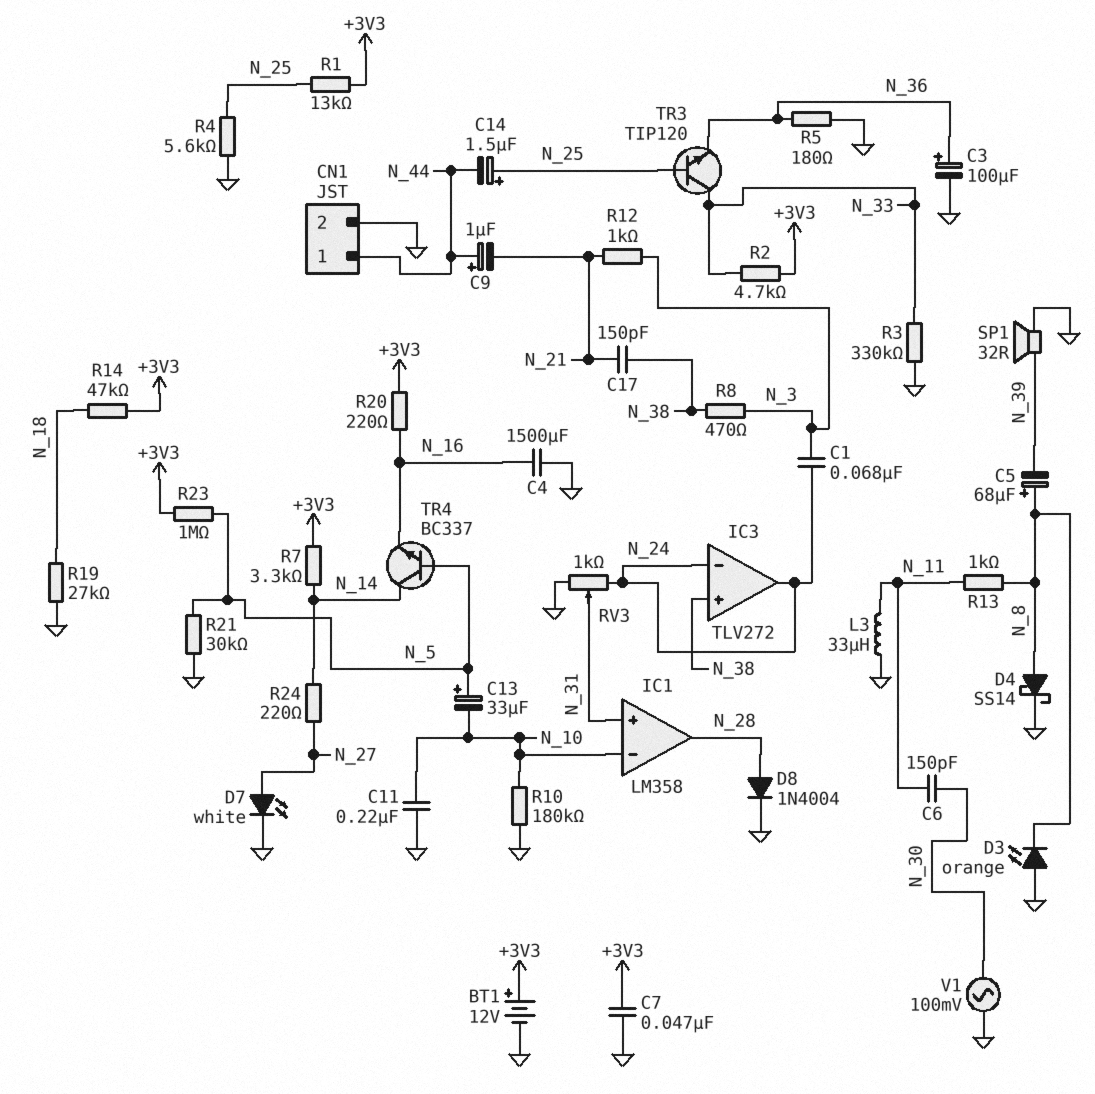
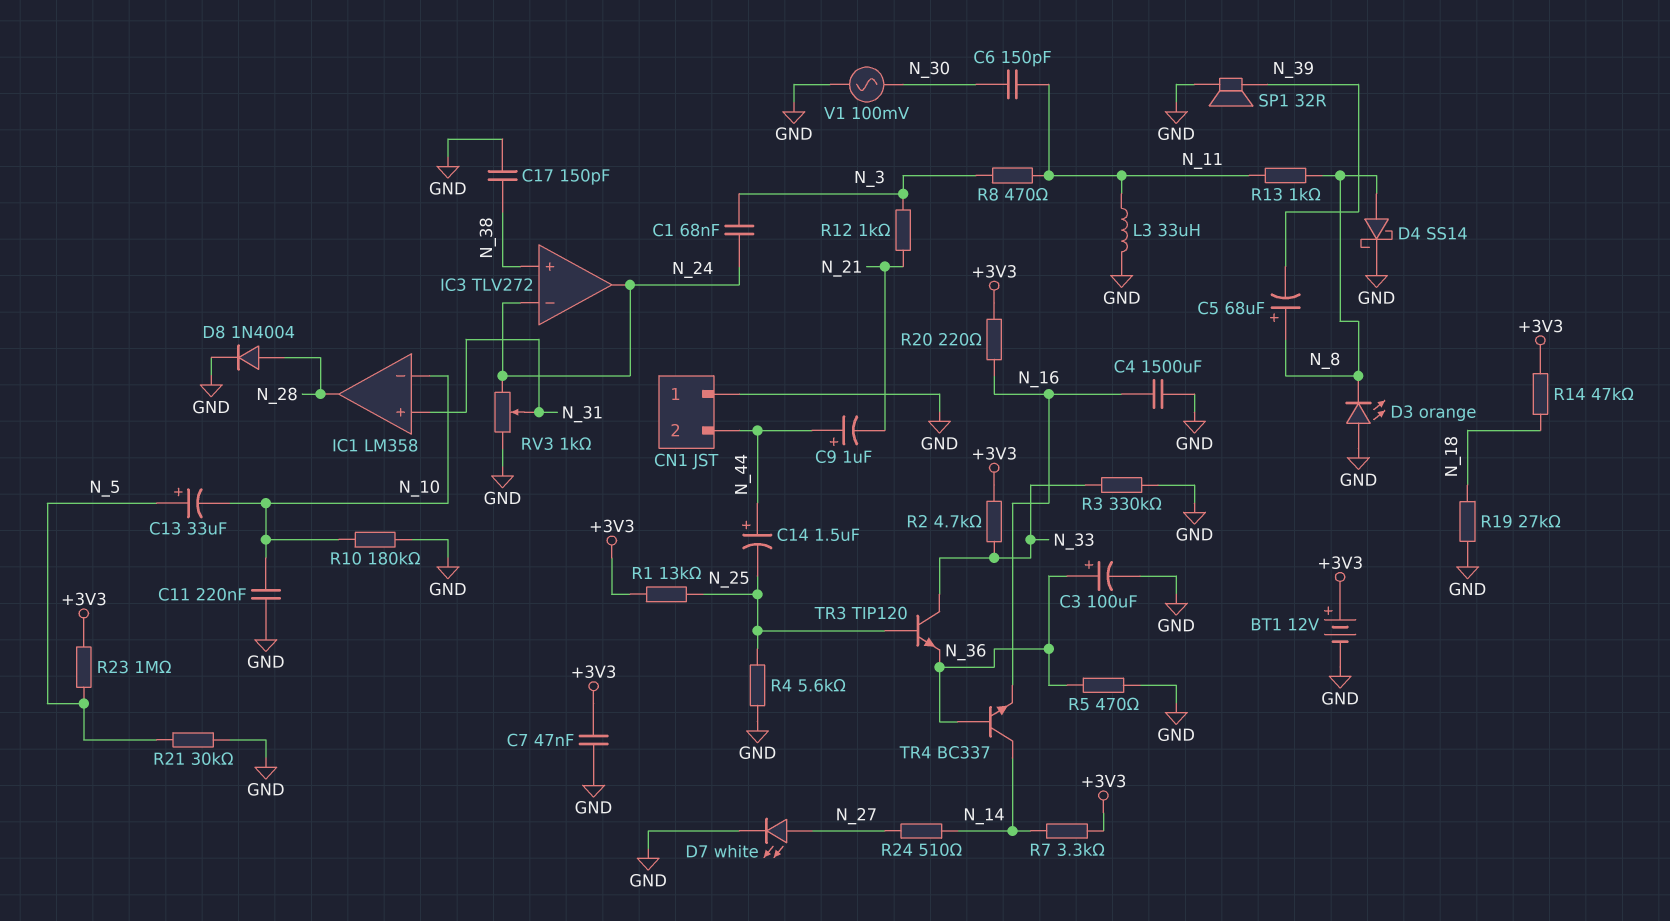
C14: 1.5uF (plus N_25, minus N_44) -> 1.5uF (plus N_44, minus N_25)
C17: 150pF (N_21, N_38) -> 150pF (GND, N_38)
CN1 pin 1: N_44 -> GND
CN1 pin 2: GND -> N_44
R5: 180 (GND, N_36) -> 470 (GND, N_36)
R8: 470 (N_3, N_38) -> 470 (N_3, N_11)
R24: 220 (N_14, N_27) -> 510 (N_14, N_27)
TR4: NPN BC337 (B N_5, C N_14, E N_16) -> NPN BC337 (B N_36, C N_14, E N_16)

